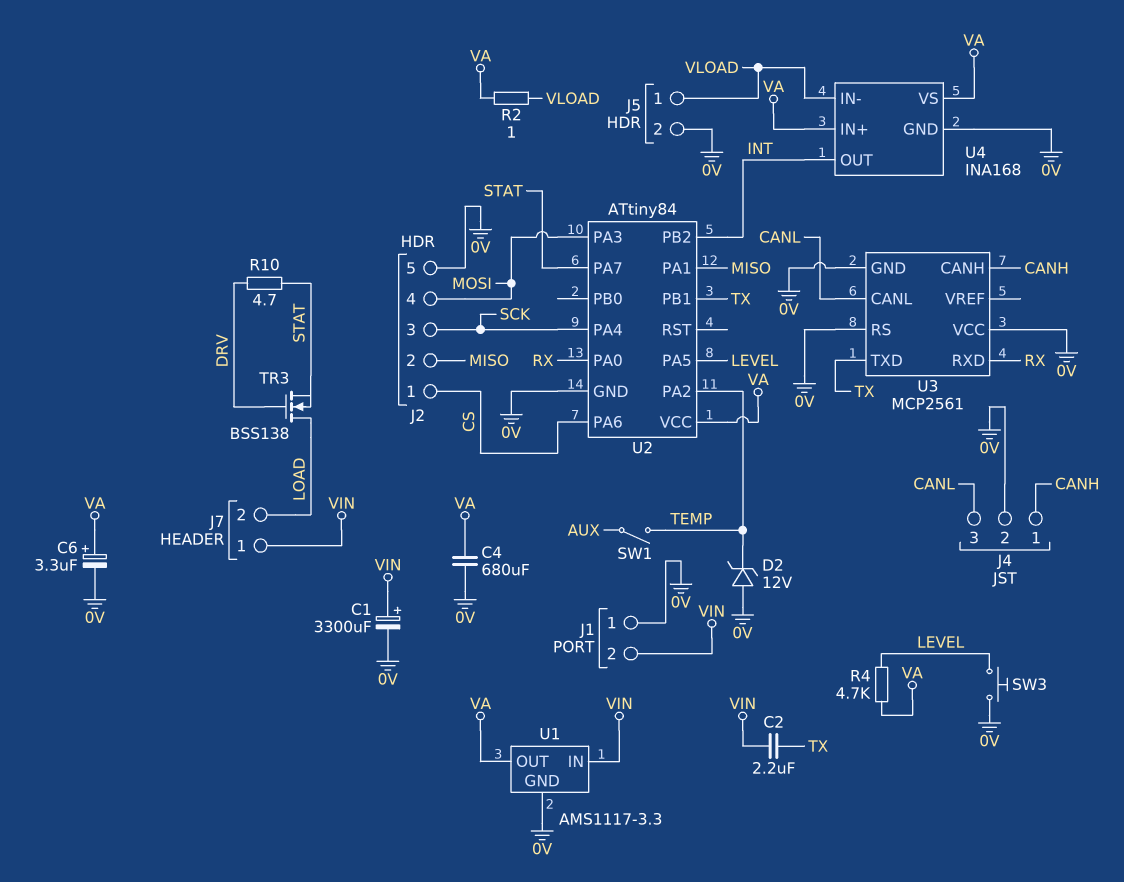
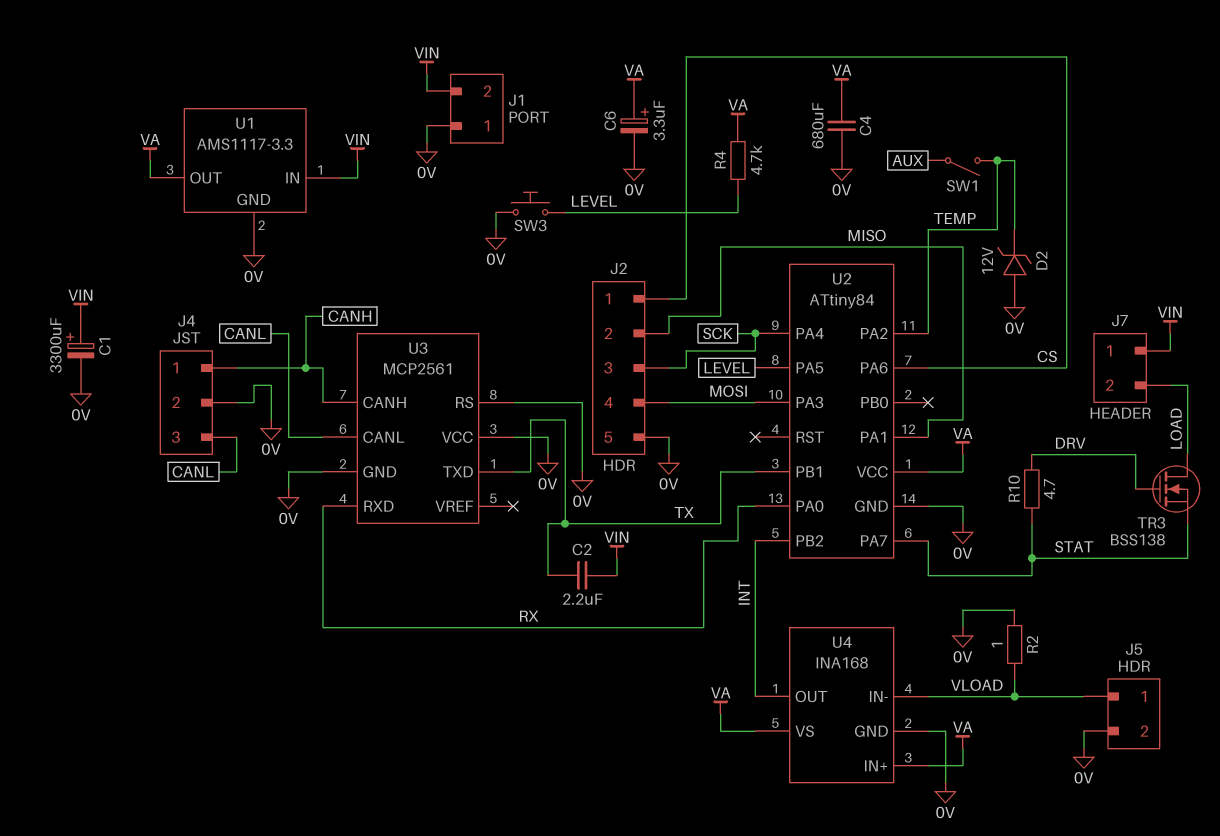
R2: 1 (VA, VLOAD) -> 1 (0V, VLOAD)

